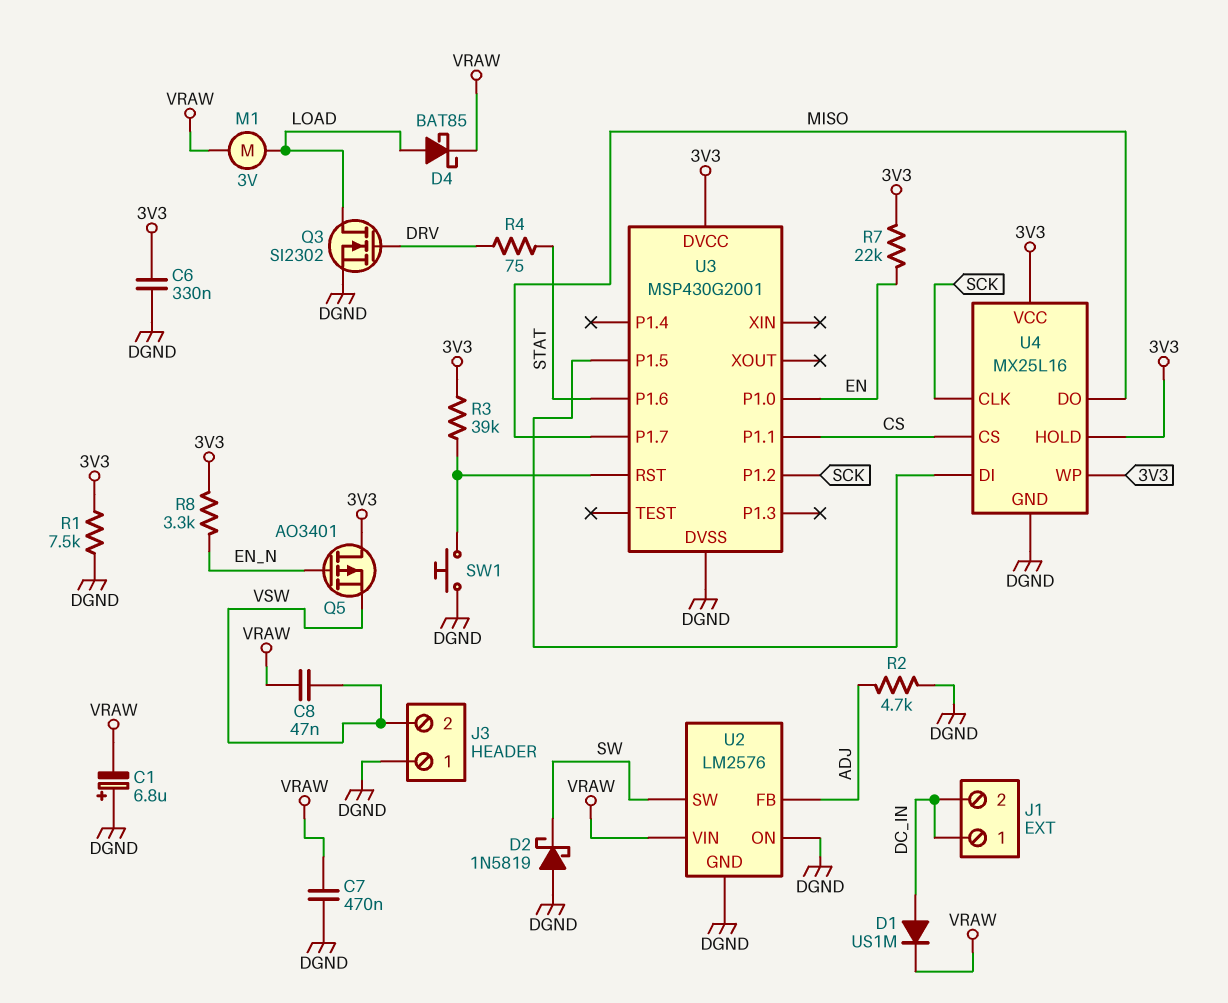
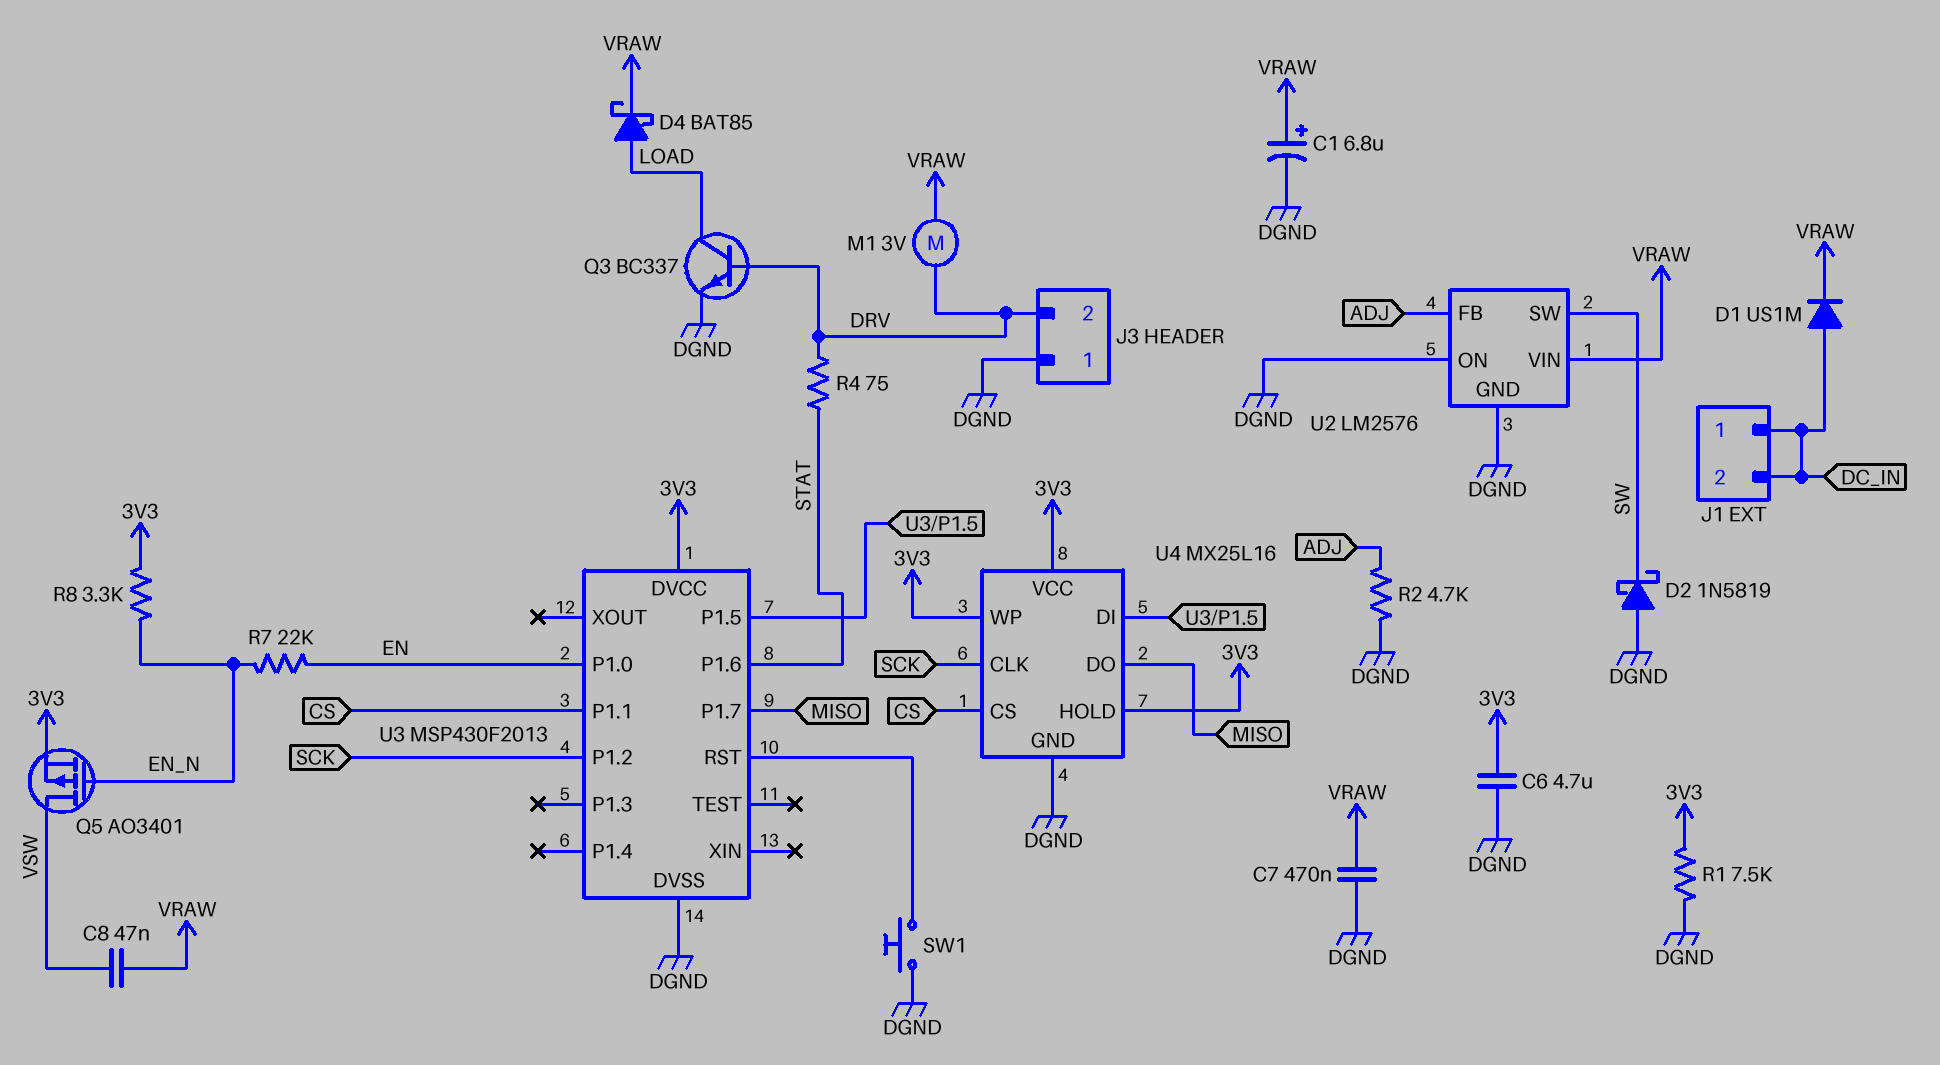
C1: 6.8uF (plus DGND, minus VRAW) -> 6.8uF (plus VRAW, minus DGND)
C6: 330nF (3V3, DGND) -> 4.7uF (3V3, DGND)
J3 pin 2: VSW -> DRV
M1: motor 3V (LOAD, VRAW) -> motor 3V (DRV, VRAW)
Q3: NMOS SI2302 (G DRV, D LOAD, S DGND) -> NPN BC337 (B DRV, C LOAD, E DGND)
Q5: PMOS AO3401 (G EN_N, D 3V3, S VSW) -> PMOS AO3401 (G EN_N, D VSW, S 3V3)
R3: 39k (3V3, U3/RST) -> none
R7: 22k (3V3, EN) -> 22k (EN, EN_N)
U3: MSP430G2001 -> MSP430F2013

